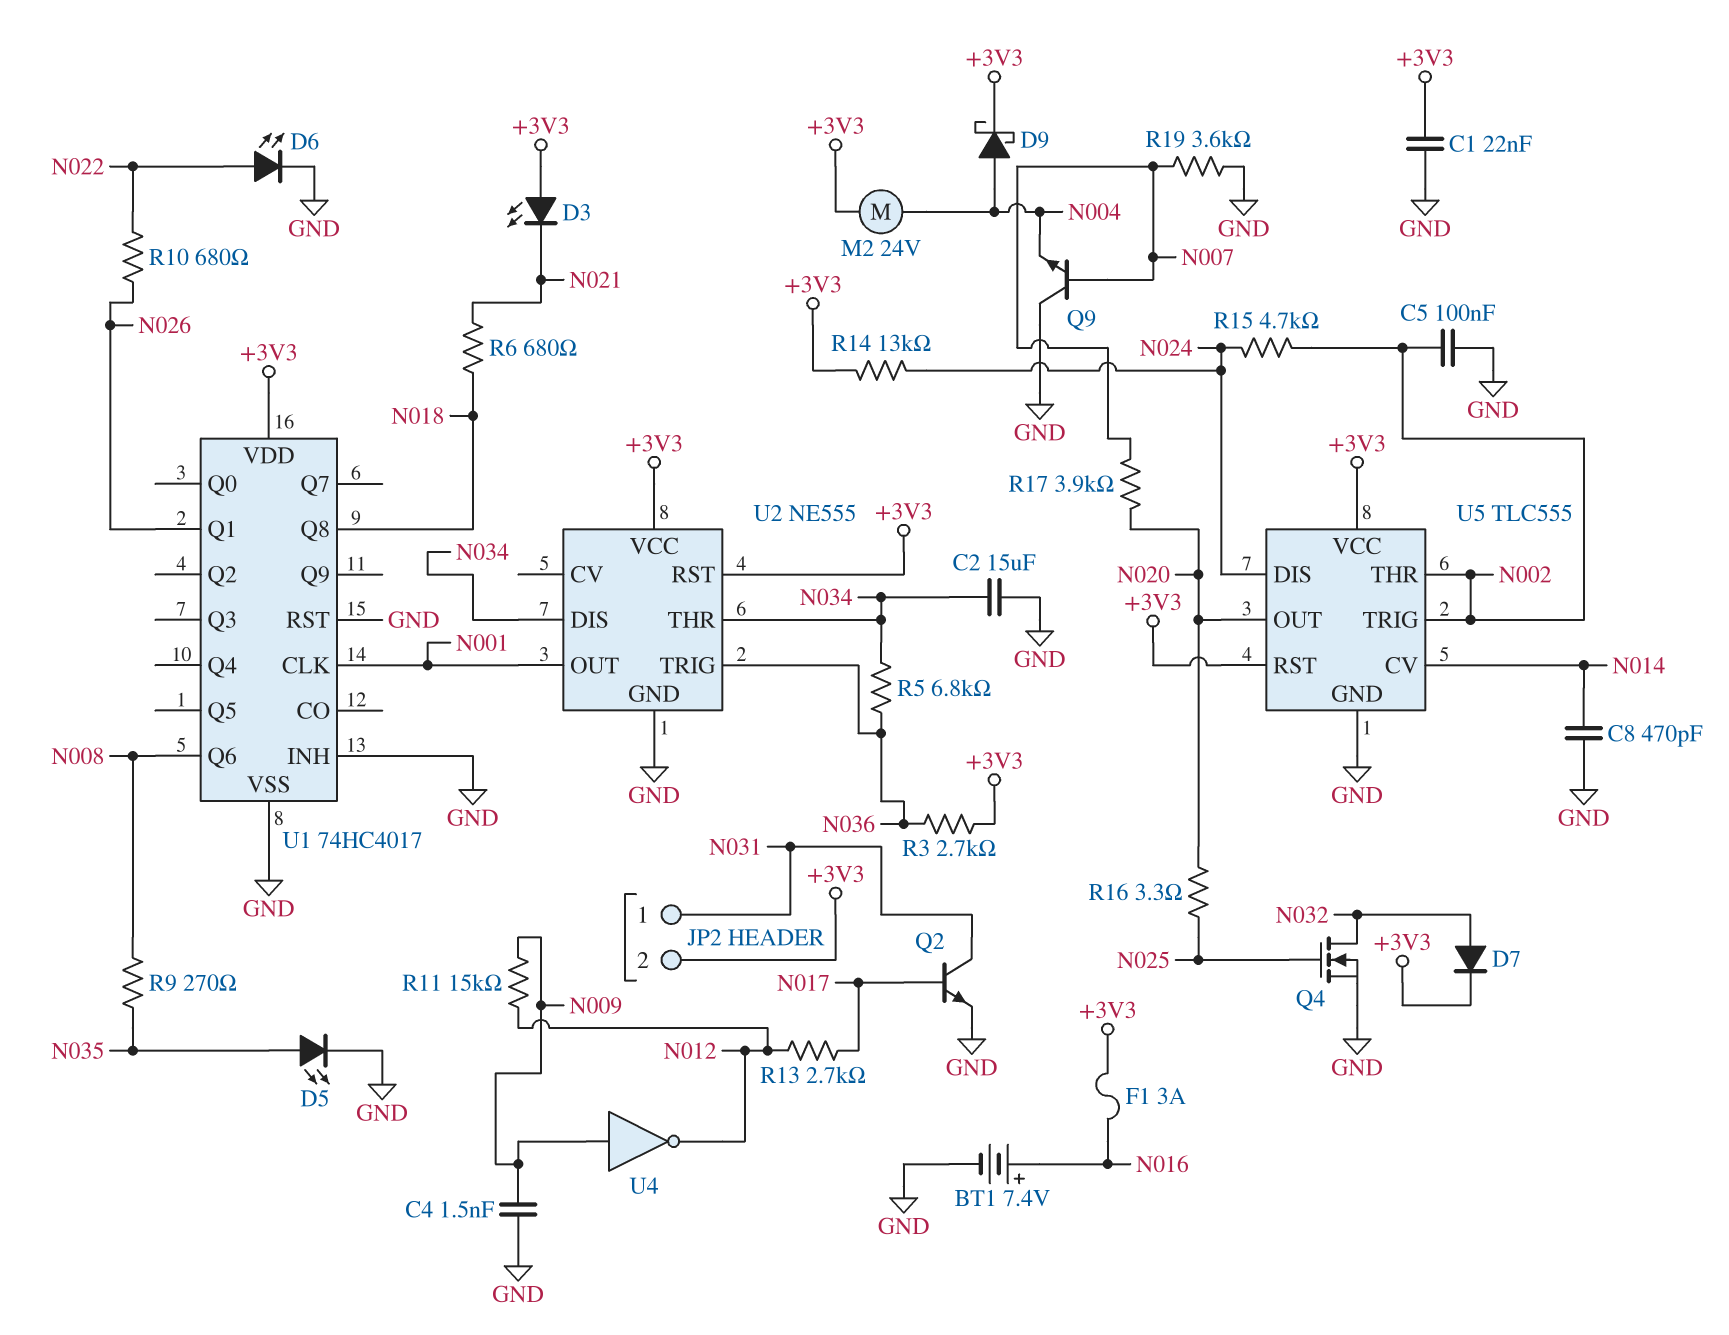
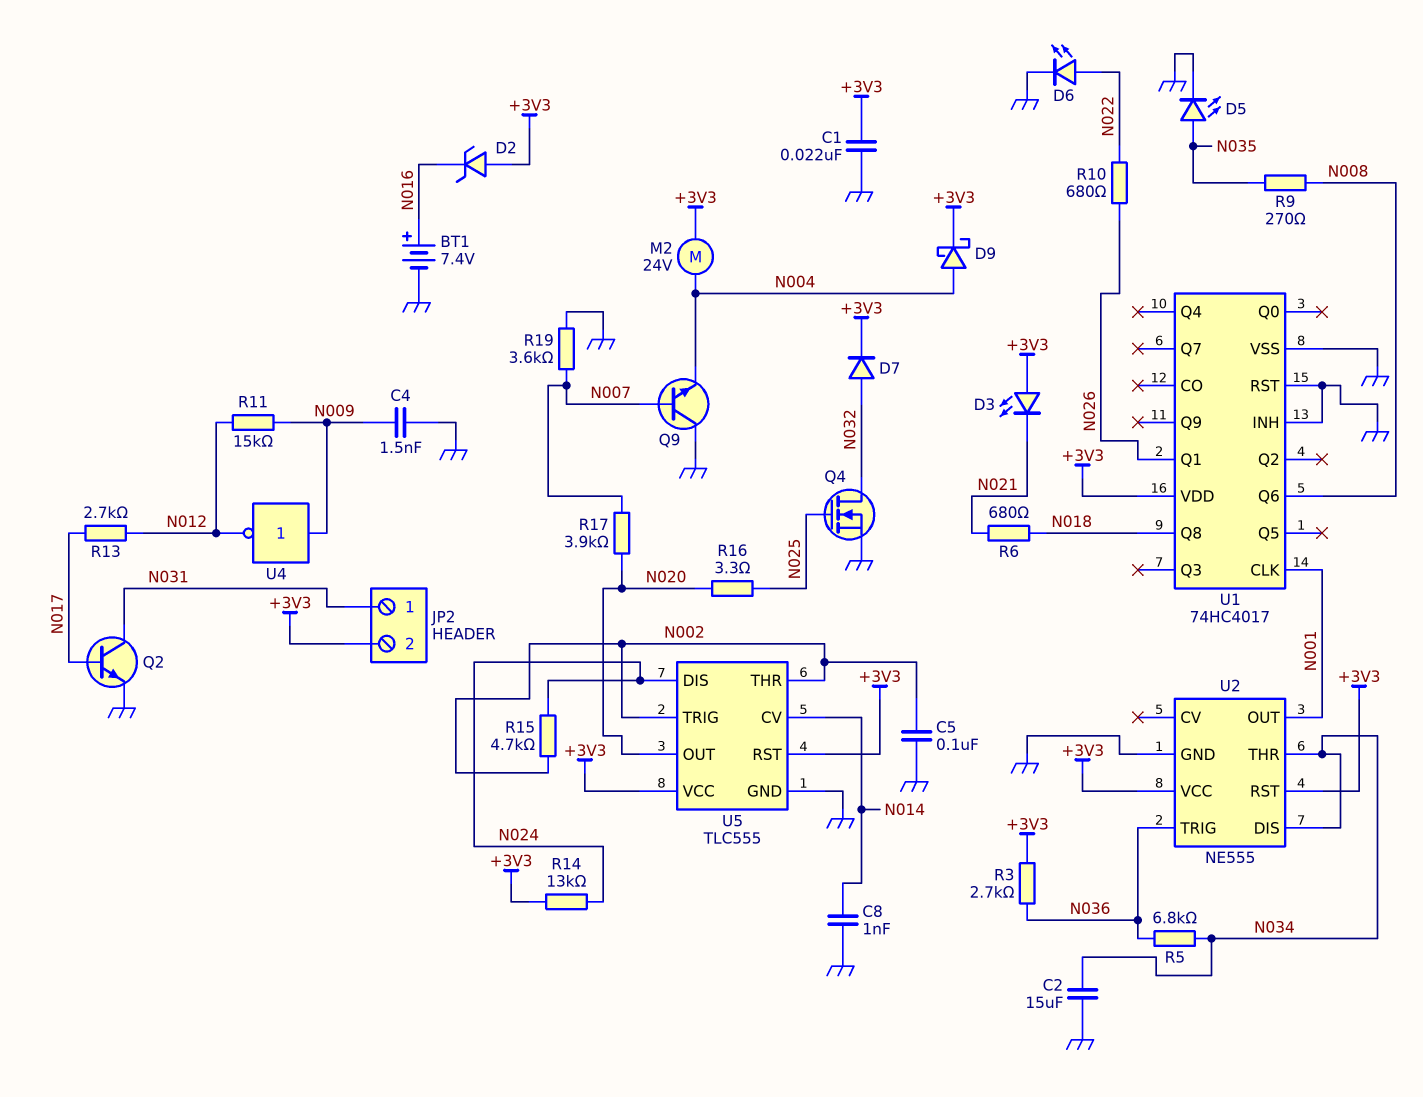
C8: 470pF (GND, N014) -> 1nF (GND, N014)
D2: none -> zener (A +3V3, K N016)
F1: 3A (+3V3, N016) -> none

